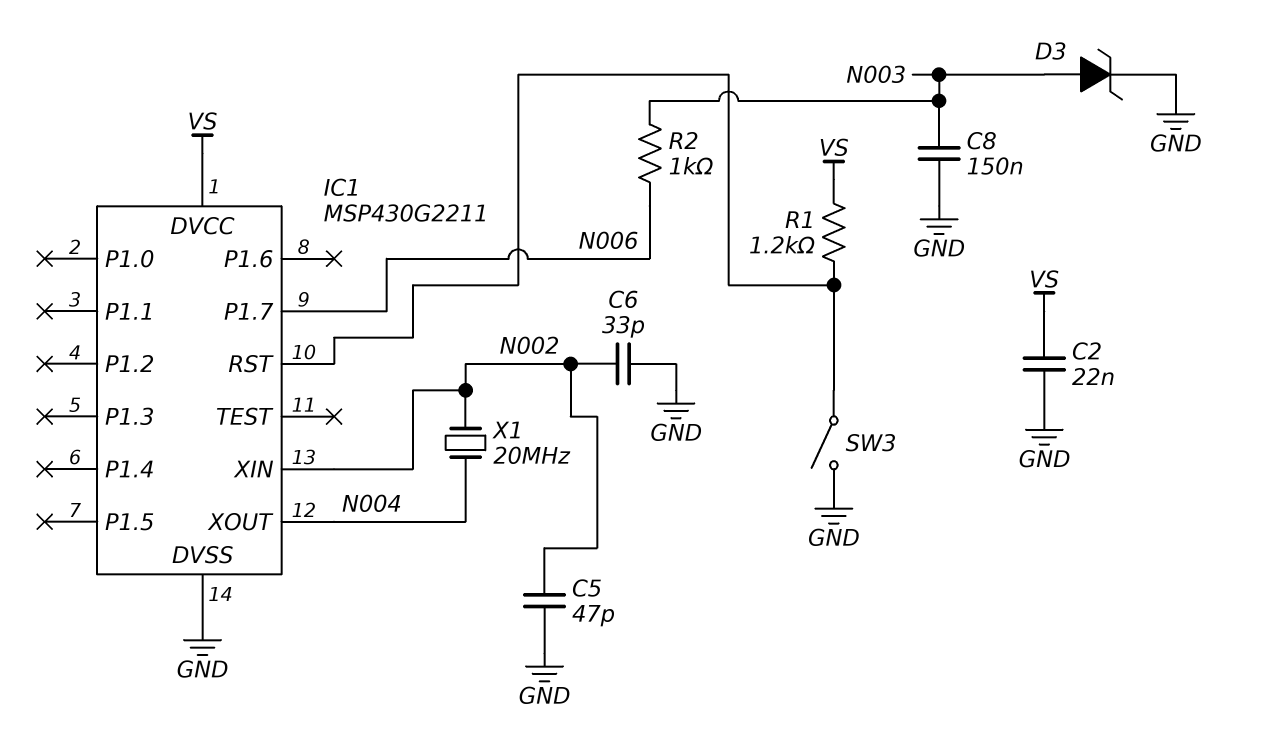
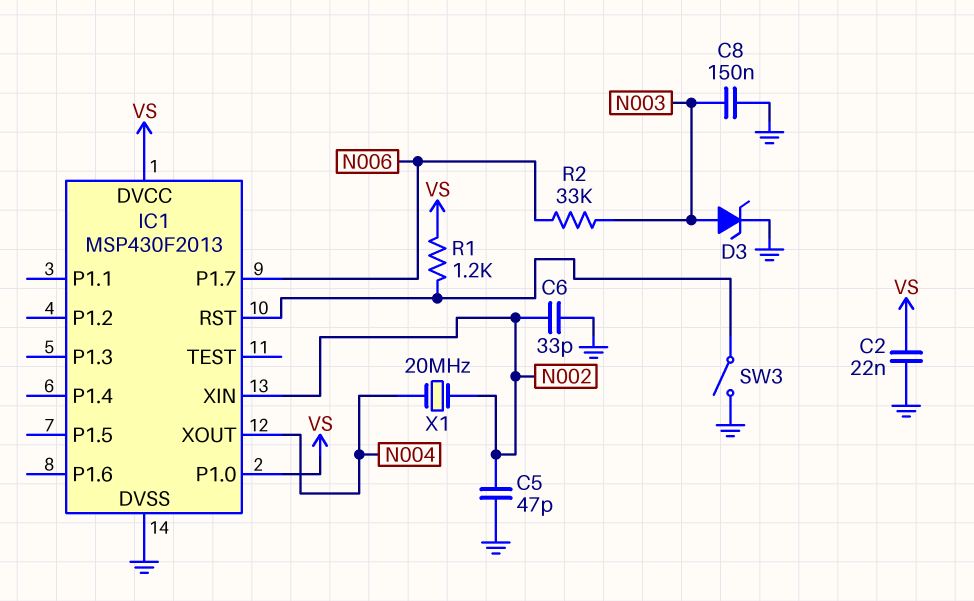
IC1: MSP430G2211 -> MSP430F2013
IC1 pin P1.0: none -> VS
R2: 1k (N003, N006) -> 33k (N003, N006)

